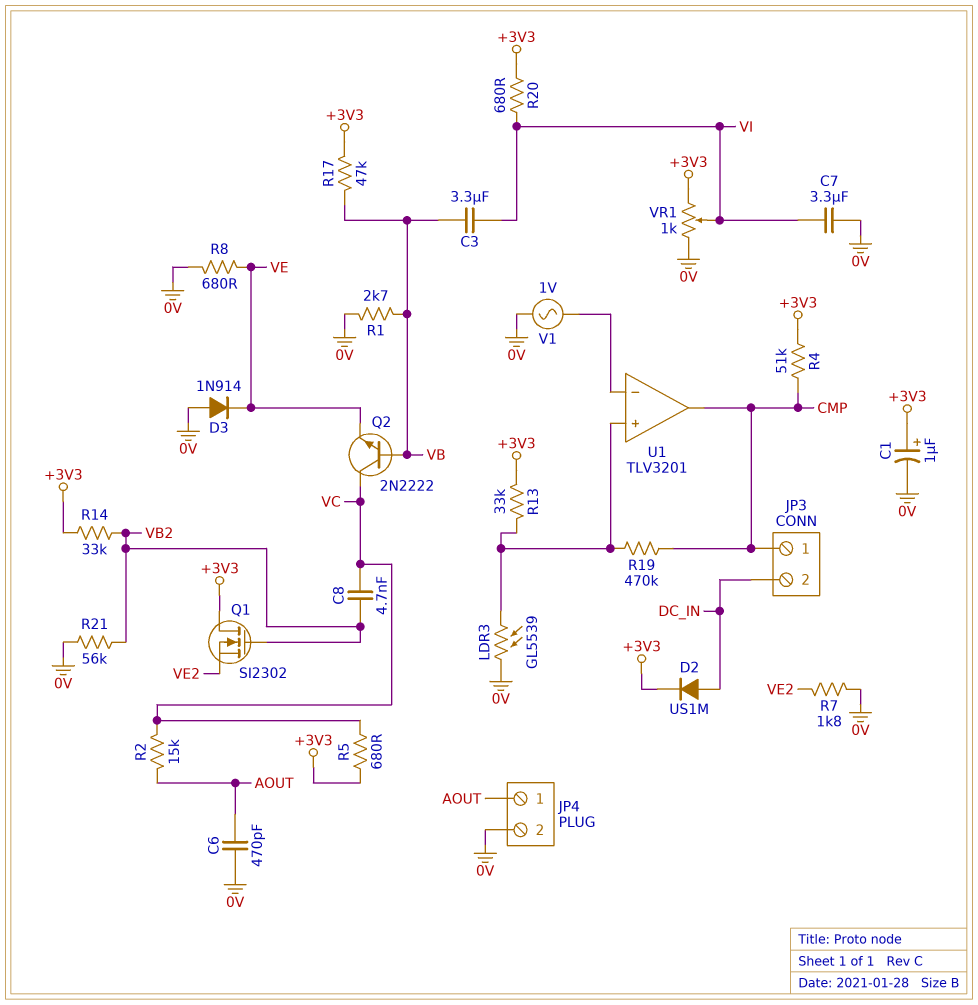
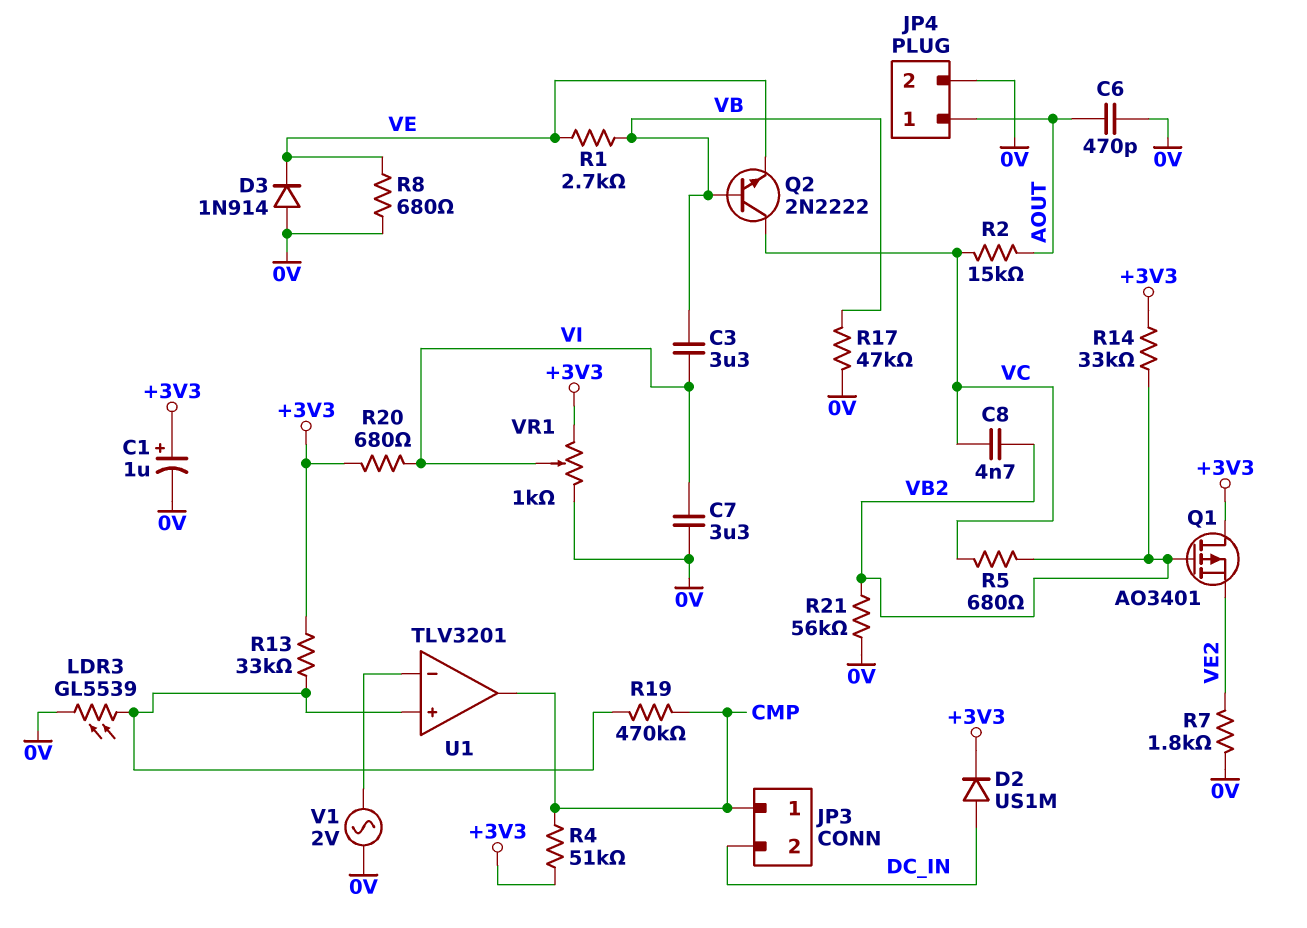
Q1: NMOS SI2302 (G VB2, D +3V3, S VE2) -> PMOS AO3401 (G VB2, D +3V3, S VE2)
R1: 2.7k (0V, VB) -> 2.7k (VB, VE)
R5: 680 (+3V3, VC) -> 680 (VB2, VC)
R17: 47k (+3V3, VB) -> 47k (0V, VB)
V1: AC 1V (0V, U1/in-) -> AC 2V (0V, U1/in-)

